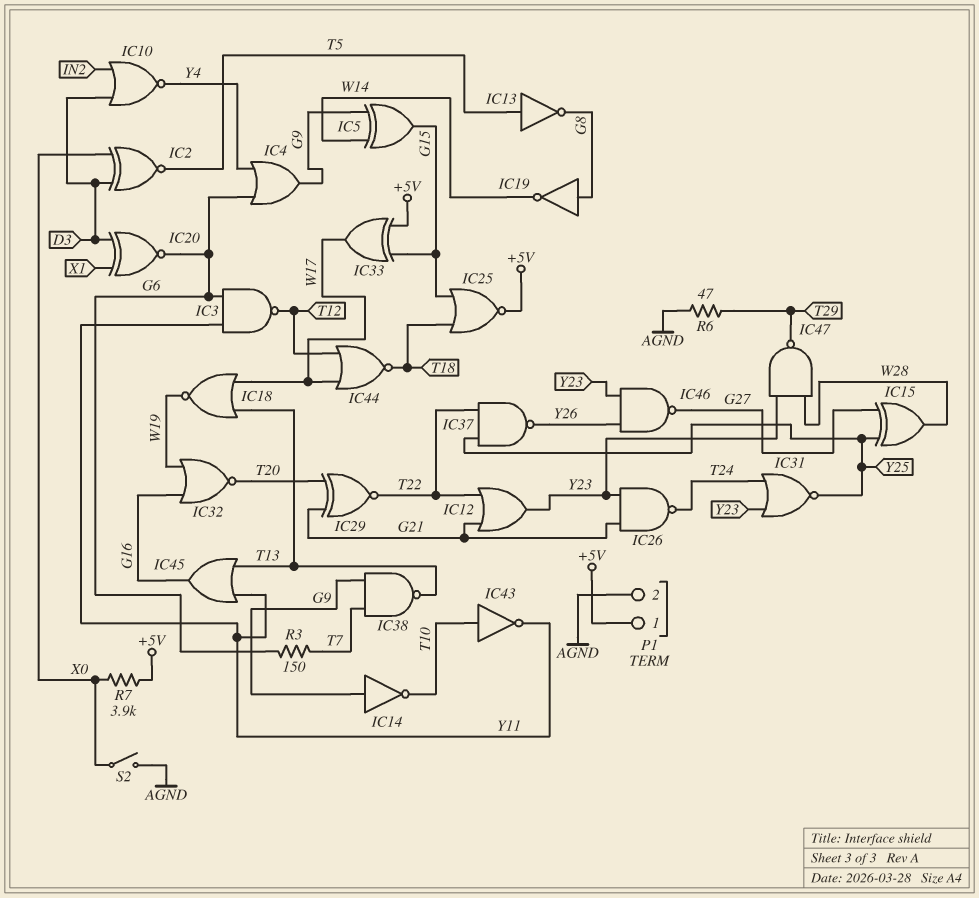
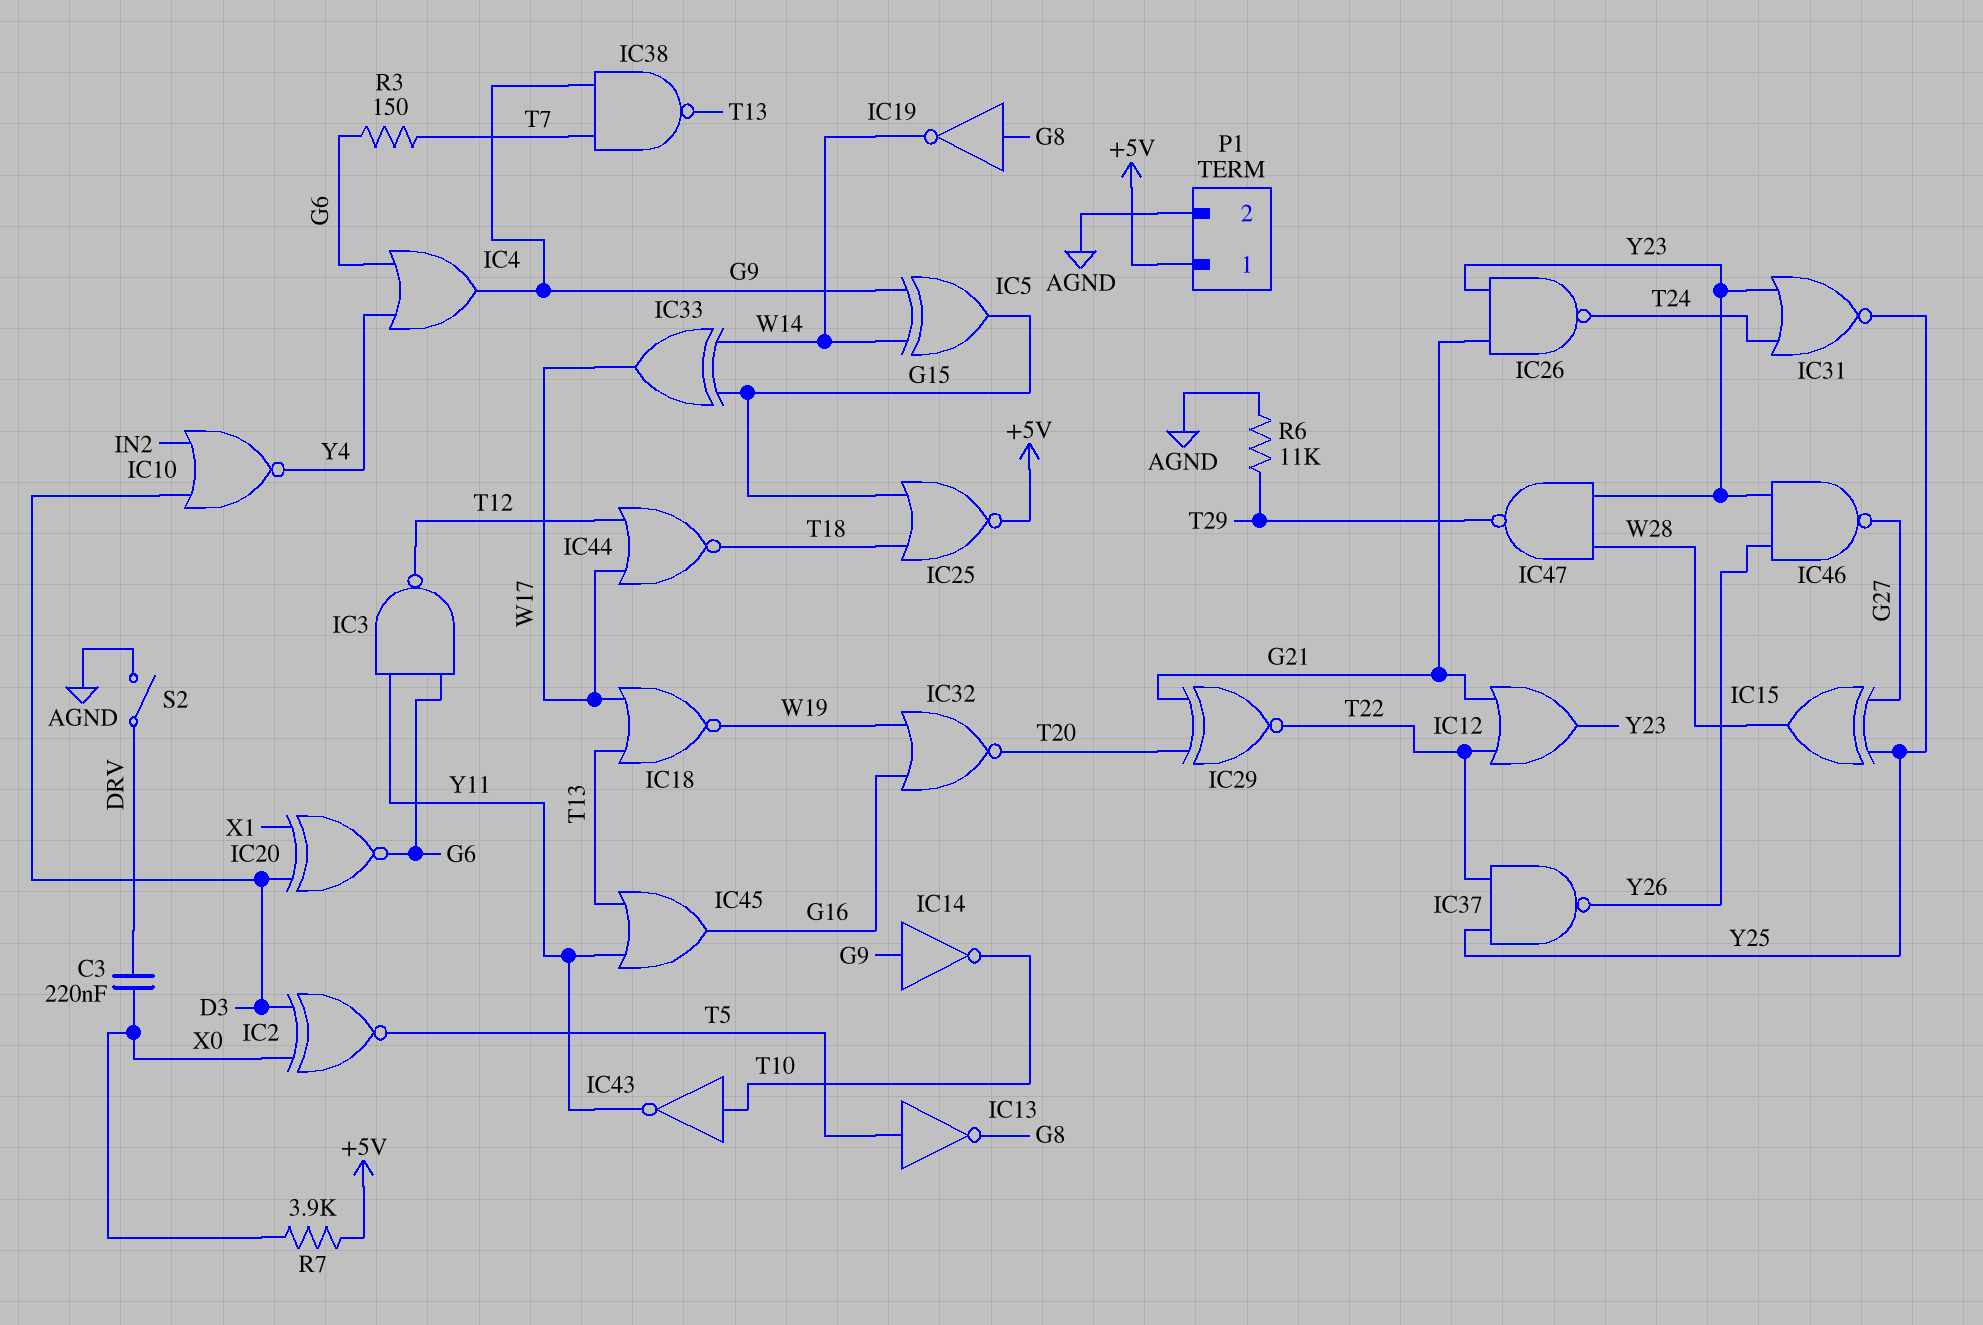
C3: none -> 220nF (DRV, X0)
IC33: XOR (in +5V, in G15, out W17) -> XOR (in G15, in W14, out W17)
R6: 47 (AGND, T29) -> 11k (AGND, T29)
S2: switch (AGND, X0) -> switch (AGND, DRV)

